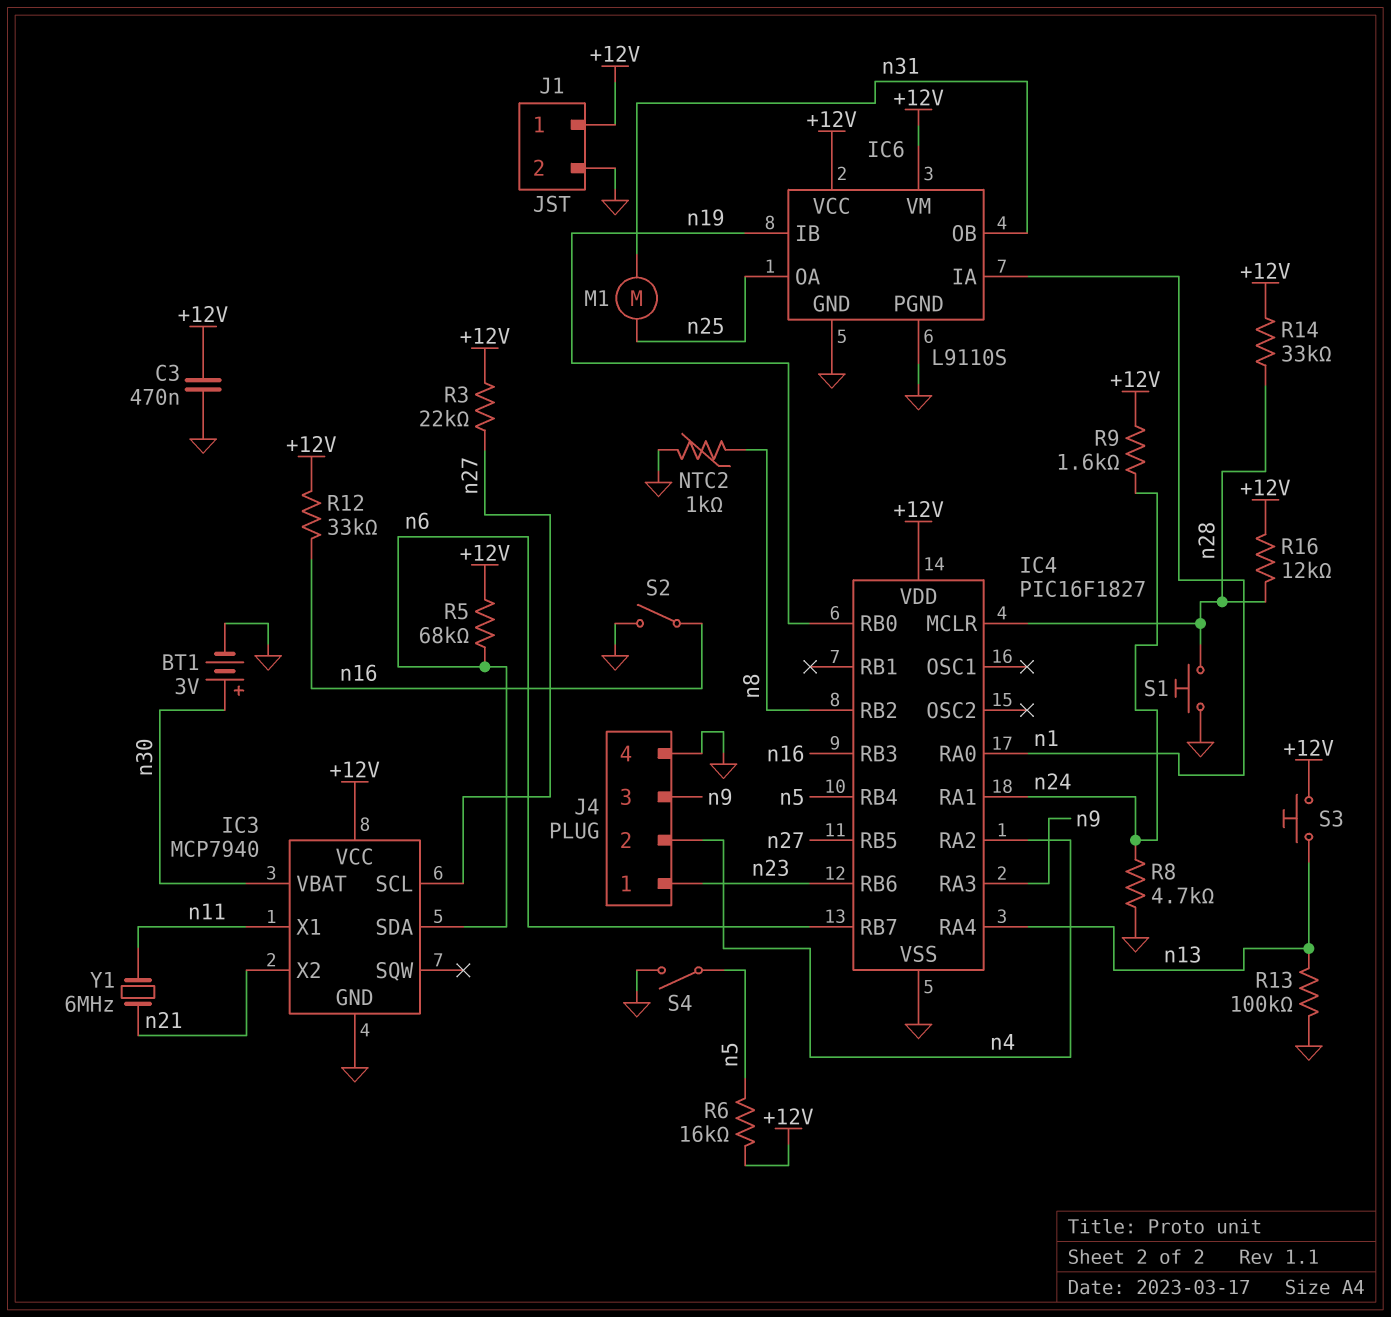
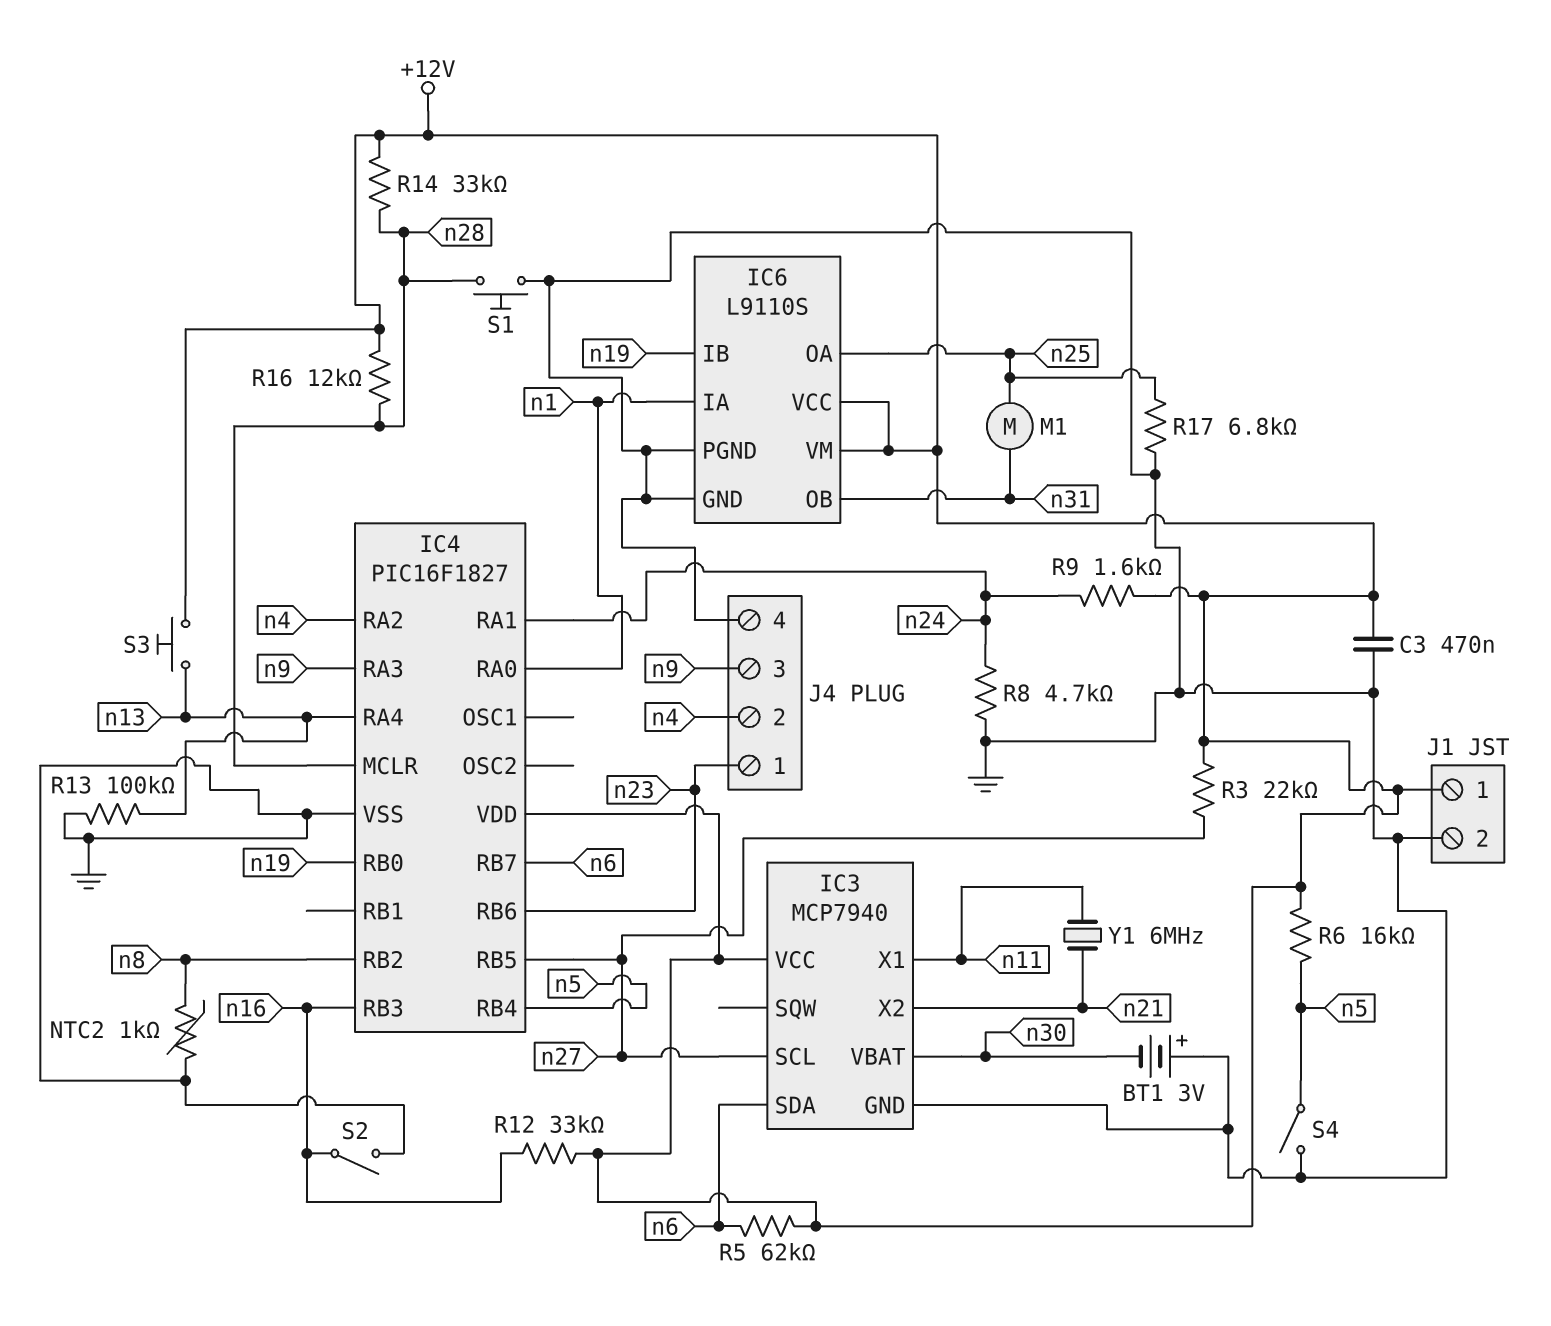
BT1: 3V (plus n30, minus GND) -> 3V (plus GND, minus n30)
R5: 68k (+12V, n6) -> 62k (+12V, n6)
R17: none -> 6.8k (GND, n25)

